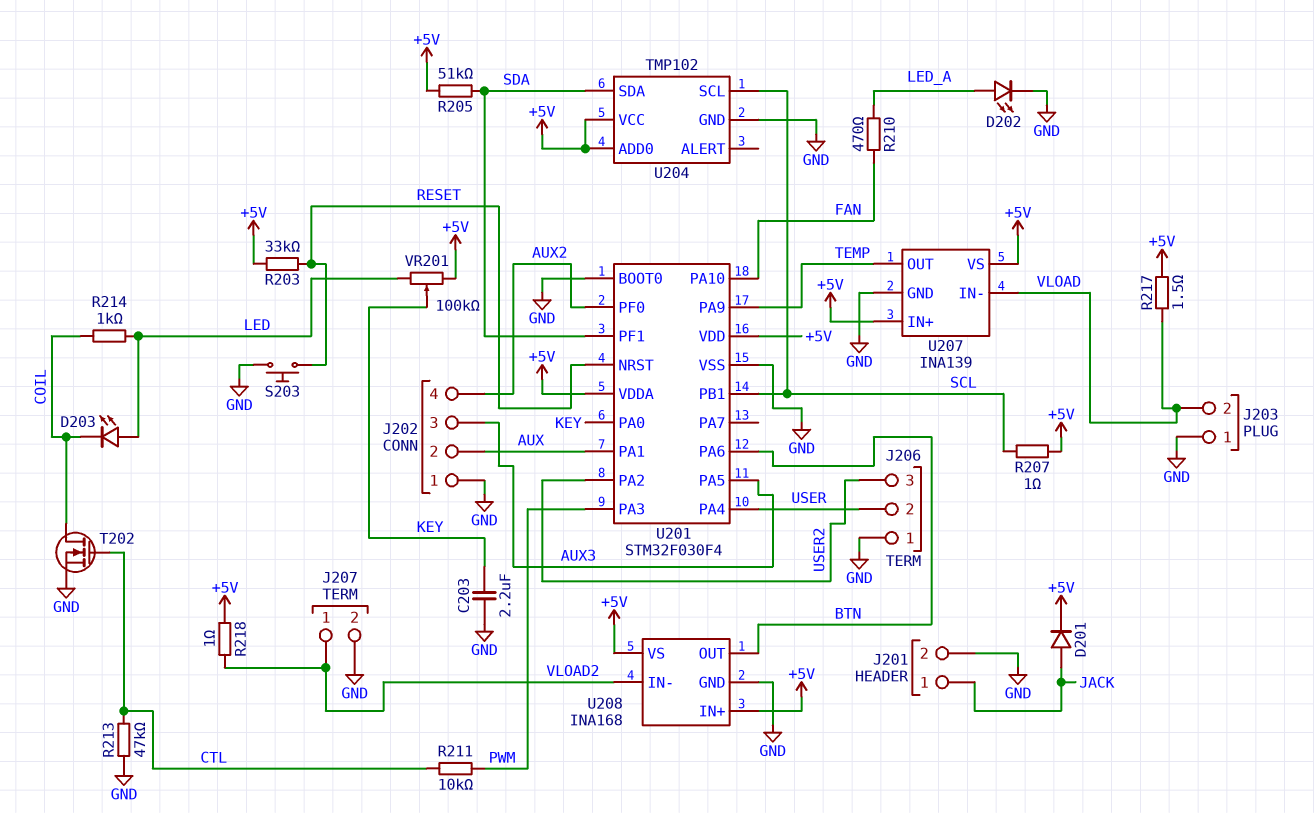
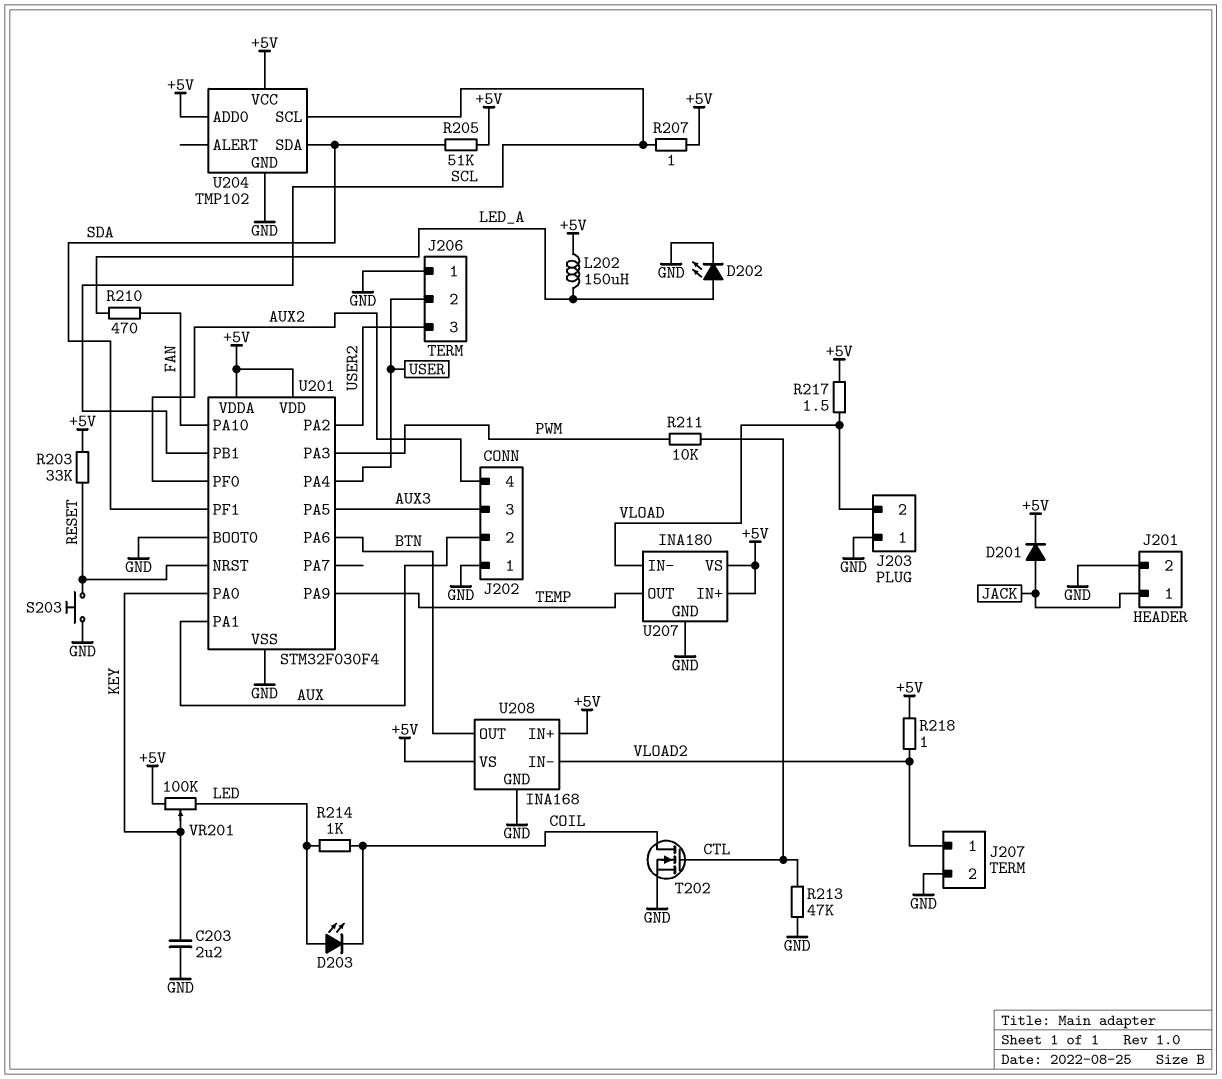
L202: none -> 150uH (+5V, LED_A)
U207: INA139 -> INA180

